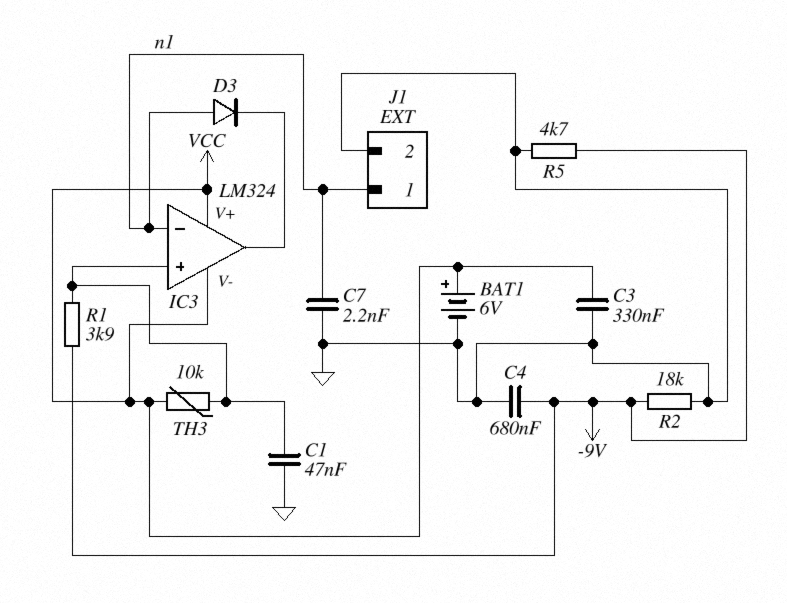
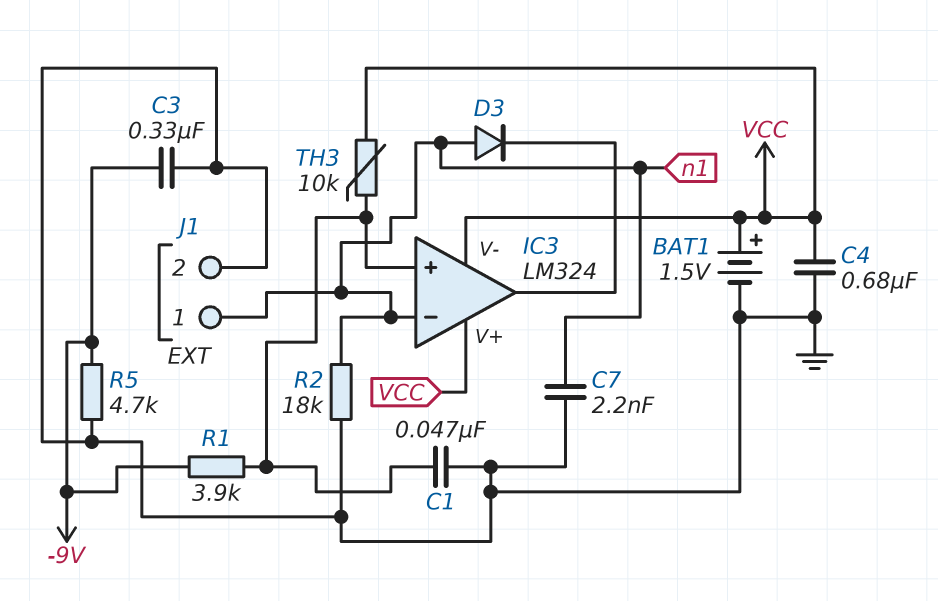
BAT1: 6V (plus VCC, minus GND) -> 1.5V (plus VCC, minus GND)
C3: 330nF (GND, VCC) -> 330nF (-9V, GND)
C4: 680nF (-9V, GND) -> 680nF (GND, VCC)
R2: 18k (-9V, GND) -> 18k (GND, n1)

